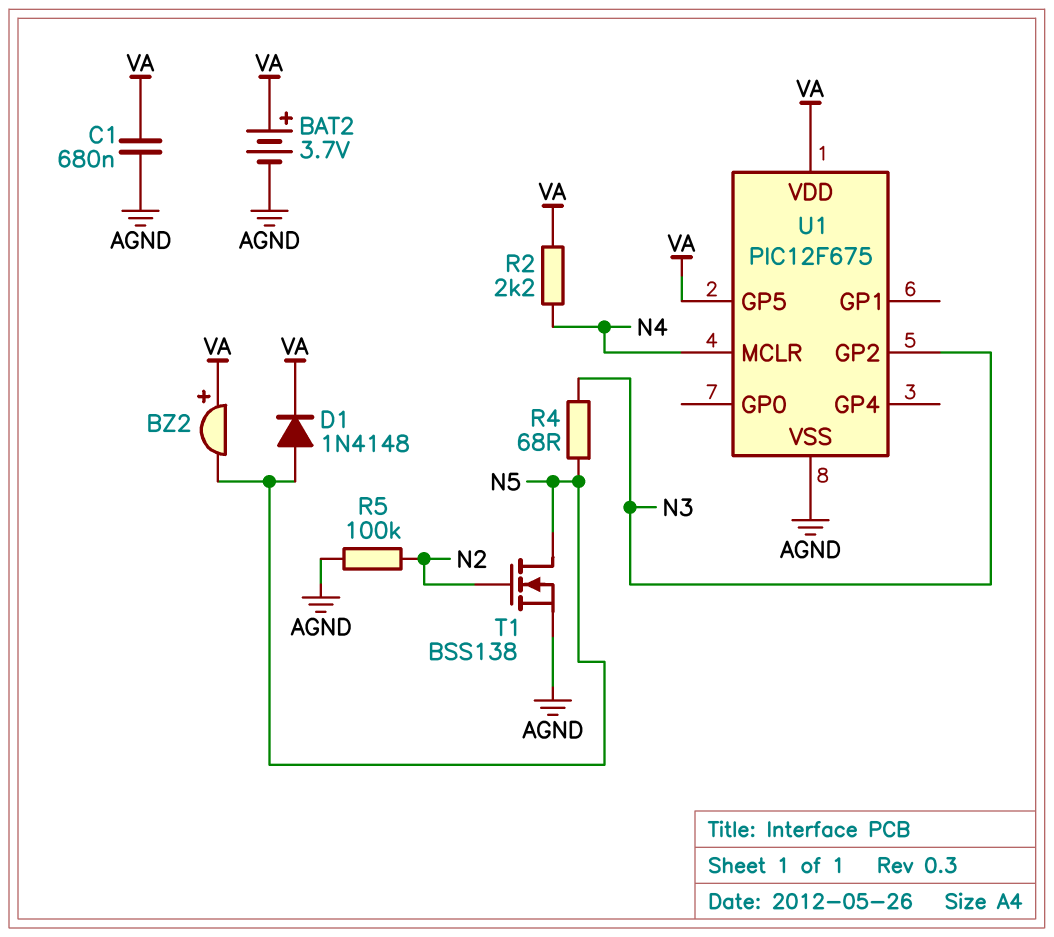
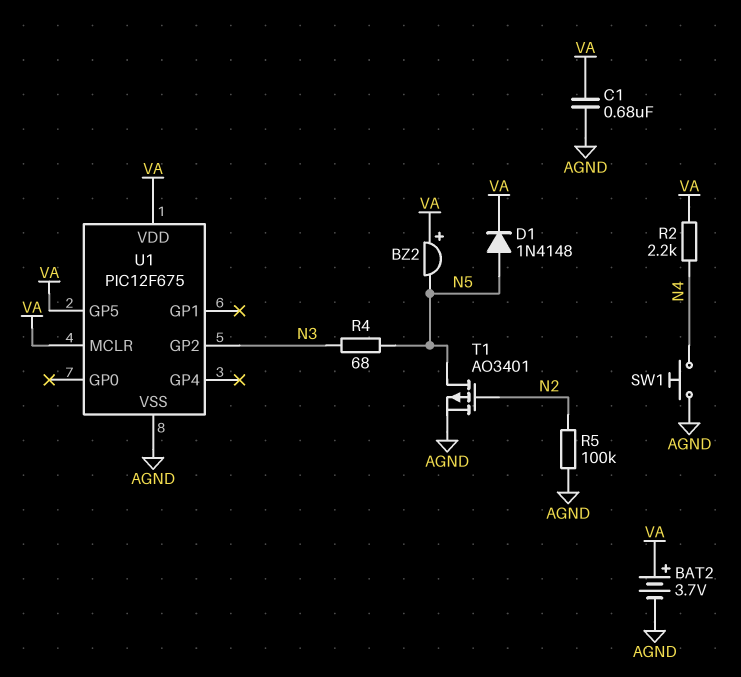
SW1: none -> button (AGND, N4)
T1: NMOS BSS138 (G N2, D N5, S AGND) -> PMOS AO3401 (G N2, D N5, S AGND)
U1 pin MCLR: N4 -> VA

